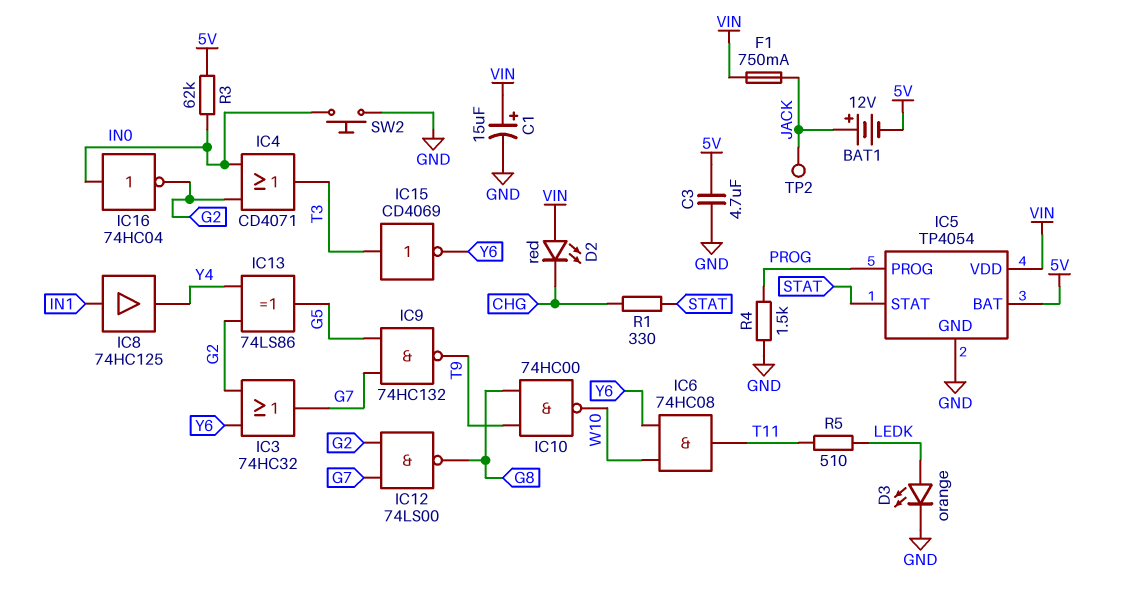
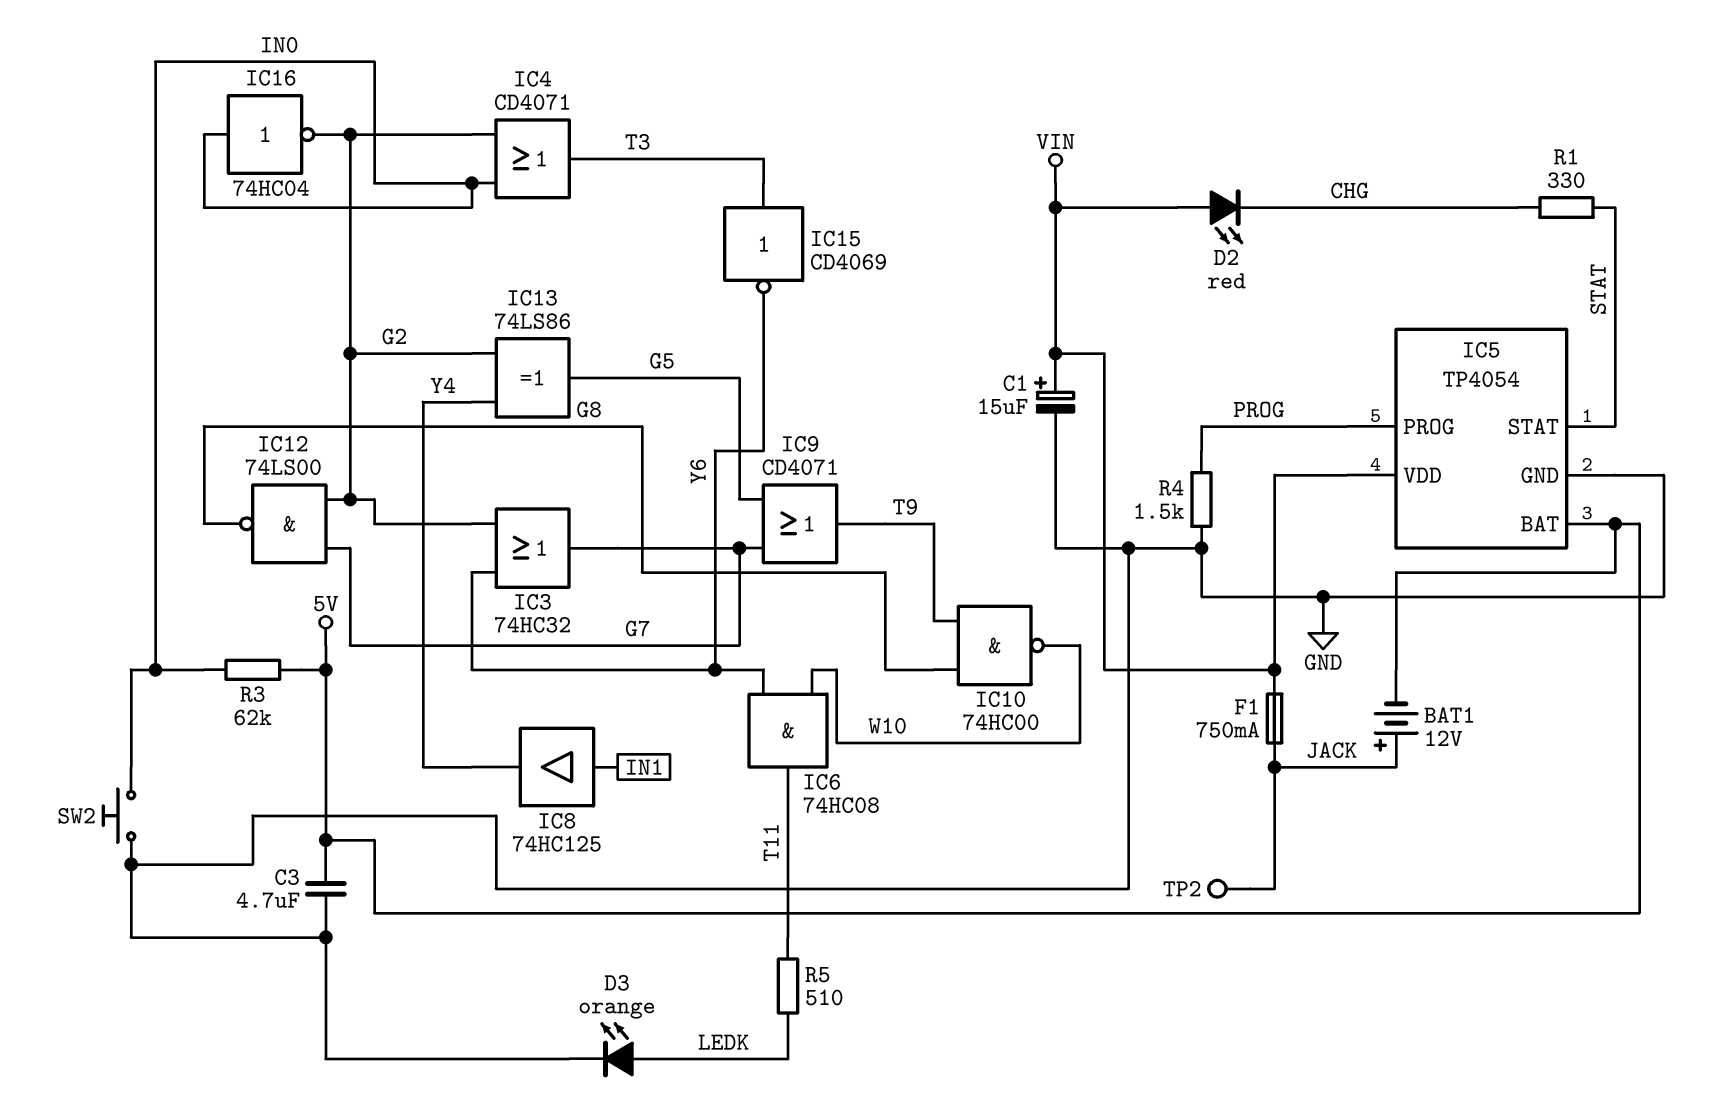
IC9: NAND 74HC132 (in G5, in G7, out T9) -> OR CD4071 (in G5, in G7, out T9)

